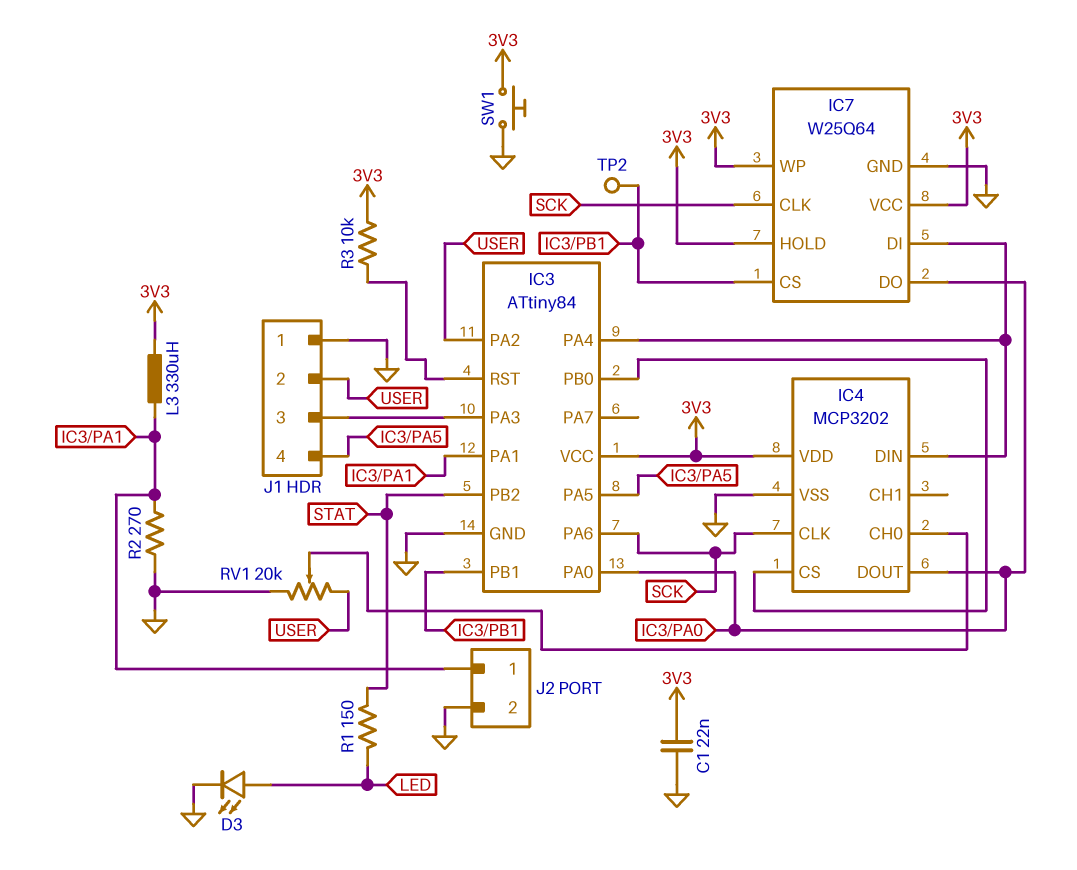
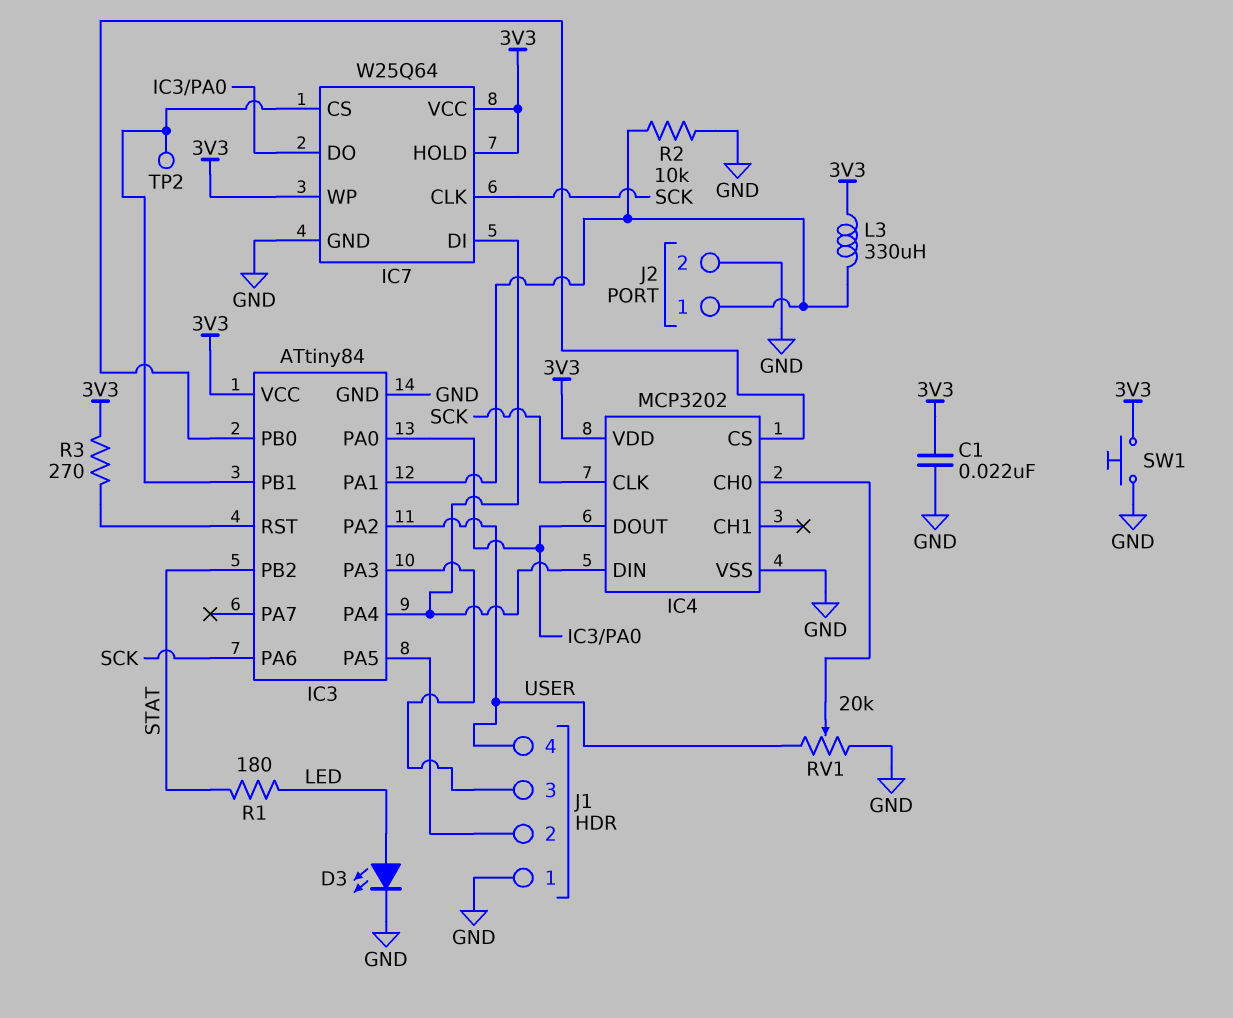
J1 pin 2: USER -> IC3/PA5
J1 pin 4: IC3/PA5 -> USER
R1: 150 (LED, STAT) -> 180 (LED, STAT)
R2: 270 (GND, IC3/PA1) -> 10k (GND, IC3/PA1)
R3: 10k (3V3, IC3/RST) -> 270 (3V3, IC3/RST)

